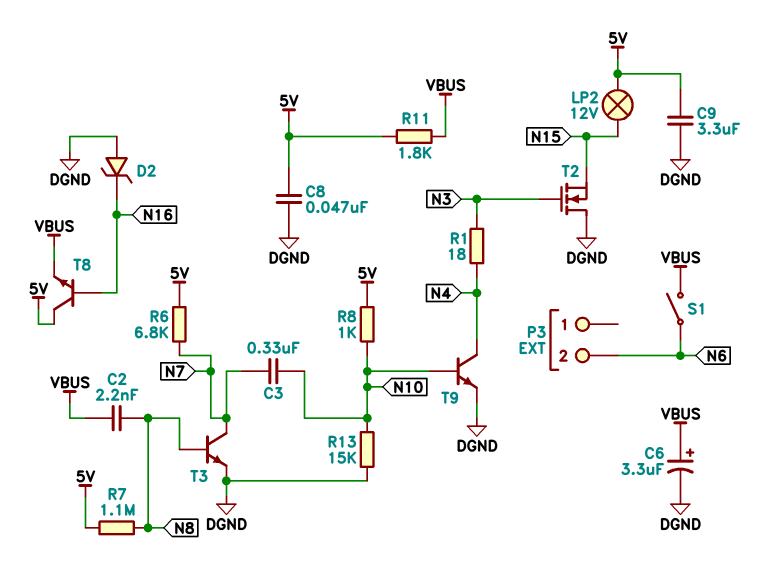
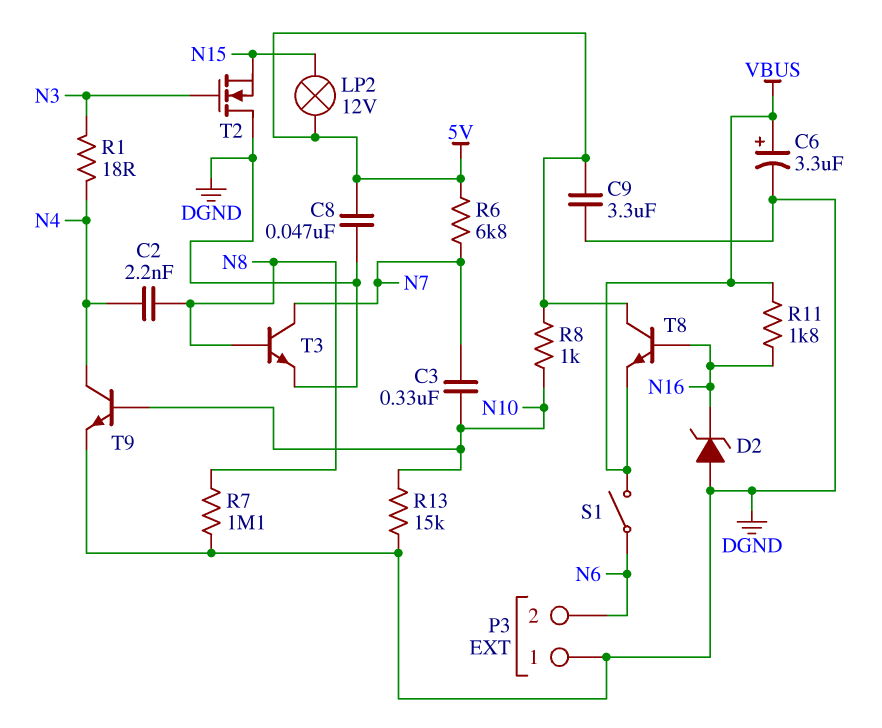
C2: 2.2nF (N8, VBUS) -> 2.2nF (N4, N8)
P3 pin 1: none -> DGND
R7: 1.1M (5V, N8) -> 1.1M (DGND, N8)
R11: 1.8k (5V, VBUS) -> 1.8k (N16, VBUS)

